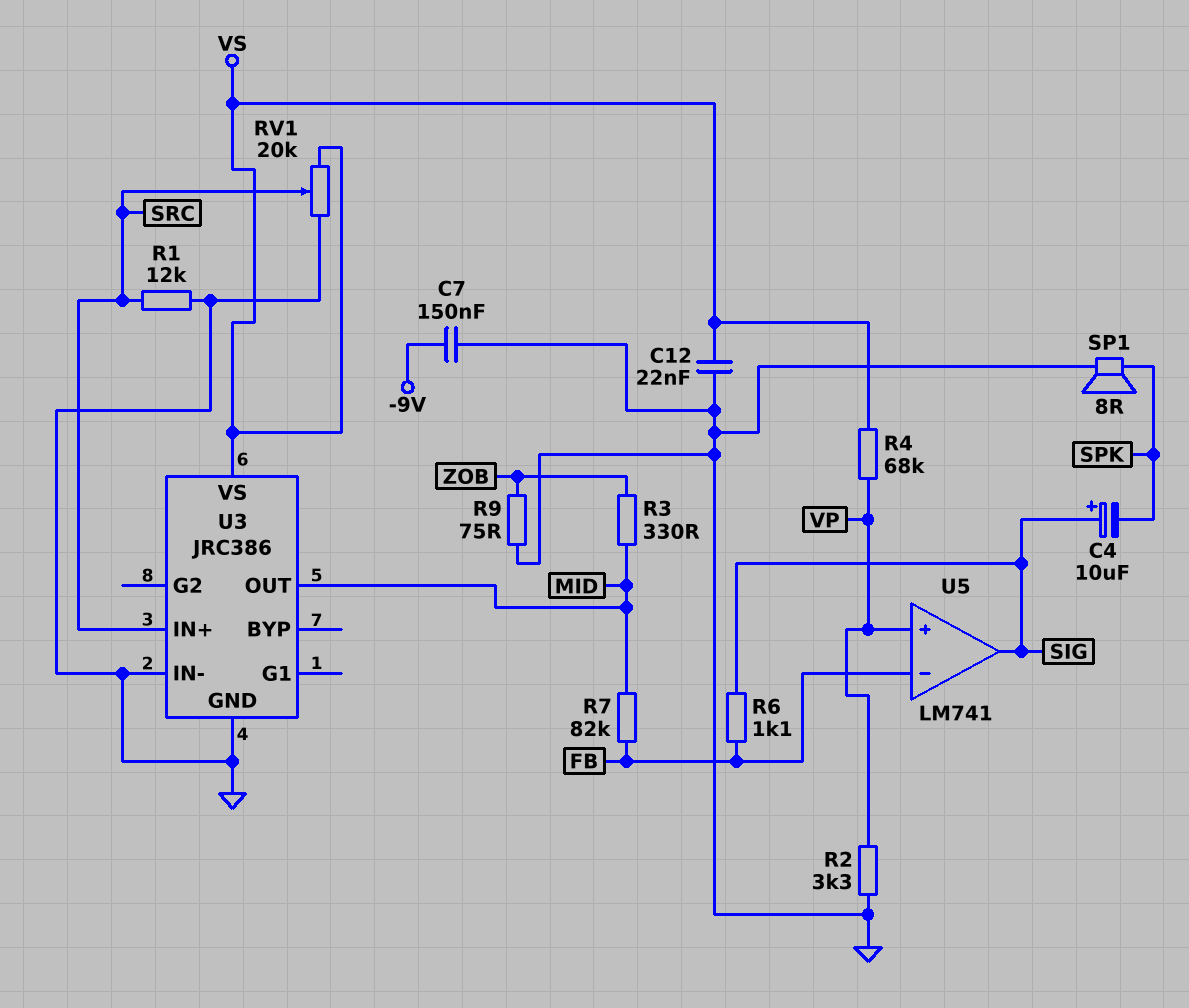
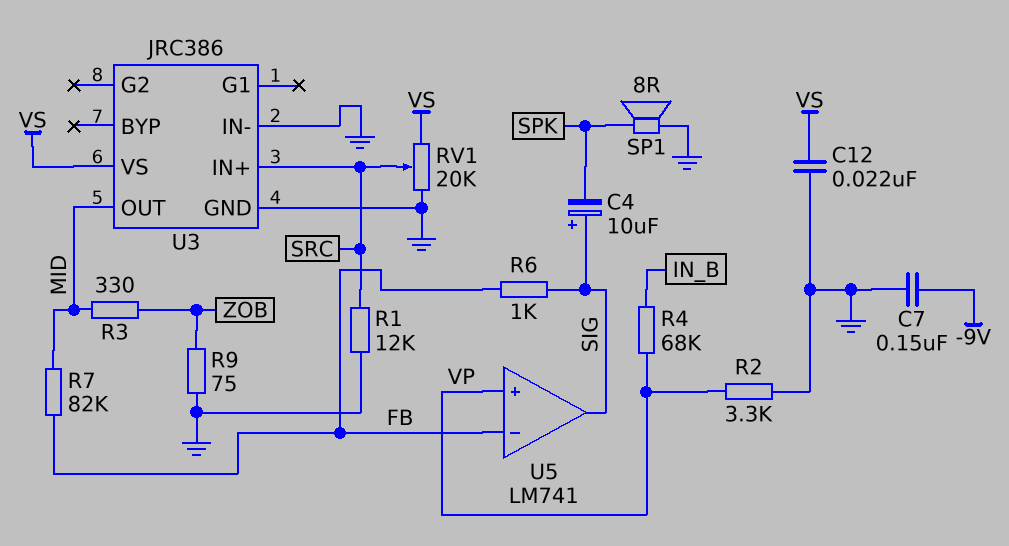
R4: 68k (VP, VS) -> 68k (IN_B, VP)
R6: 1.1k (FB, SIG) -> 1k (FB, SIG)

